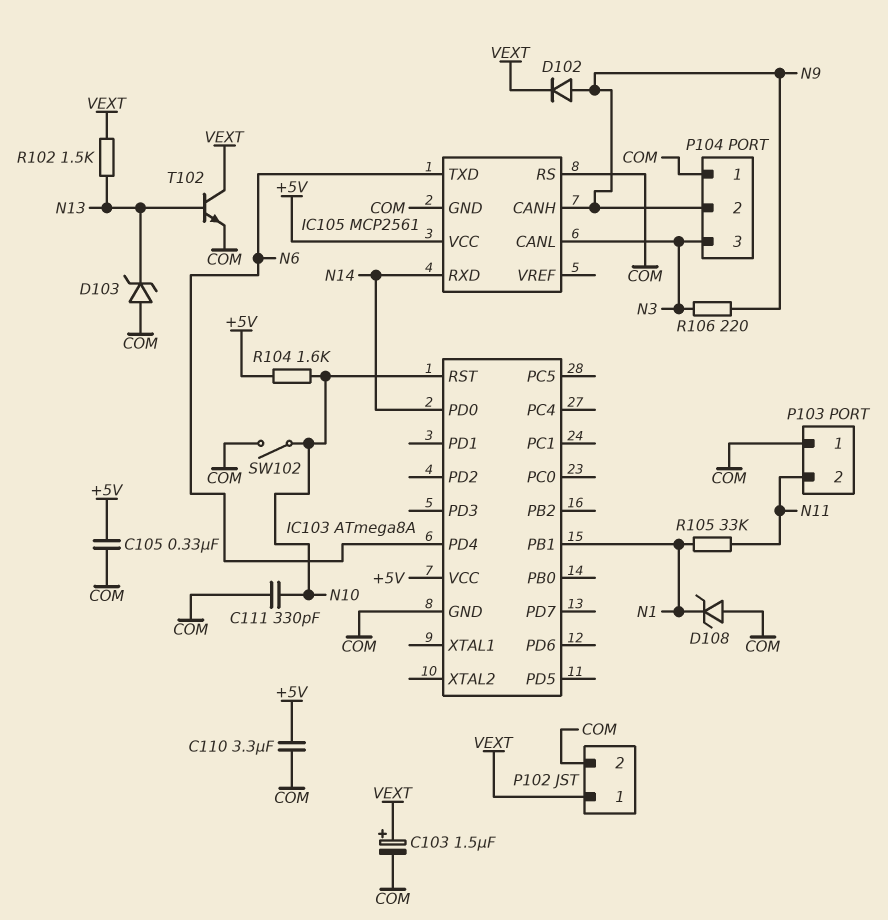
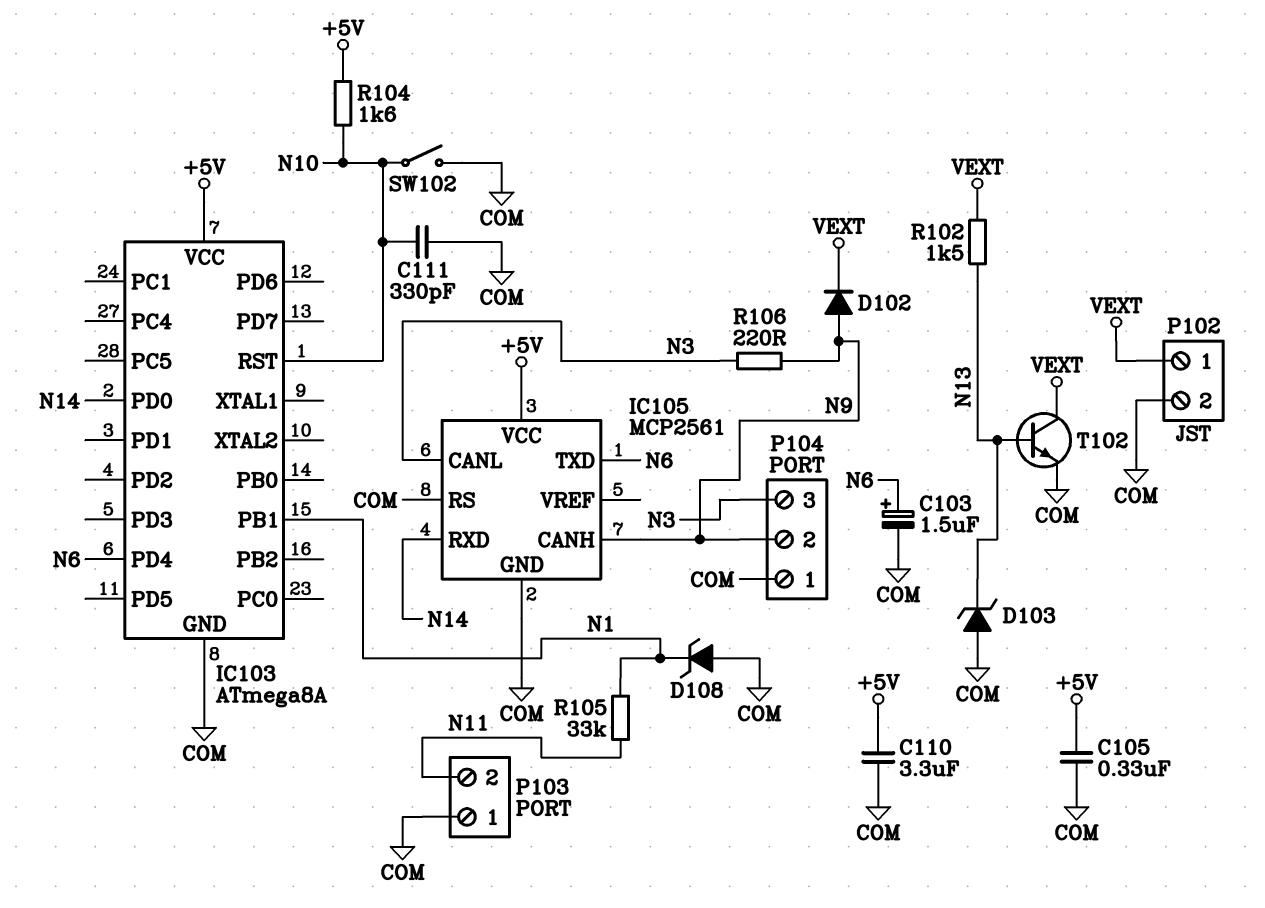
C103: 1.5uF (plus VEXT, minus COM) -> 1.5uF (plus N6, minus COM)

